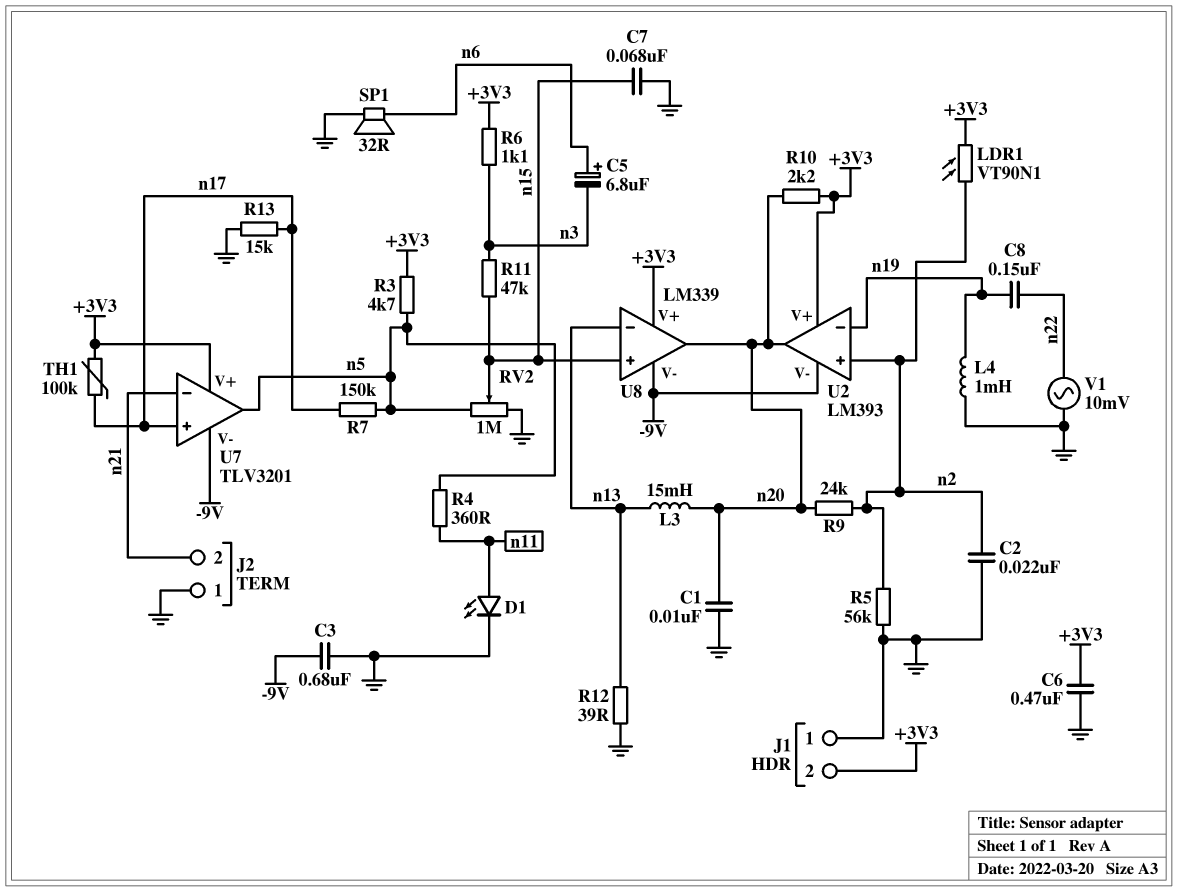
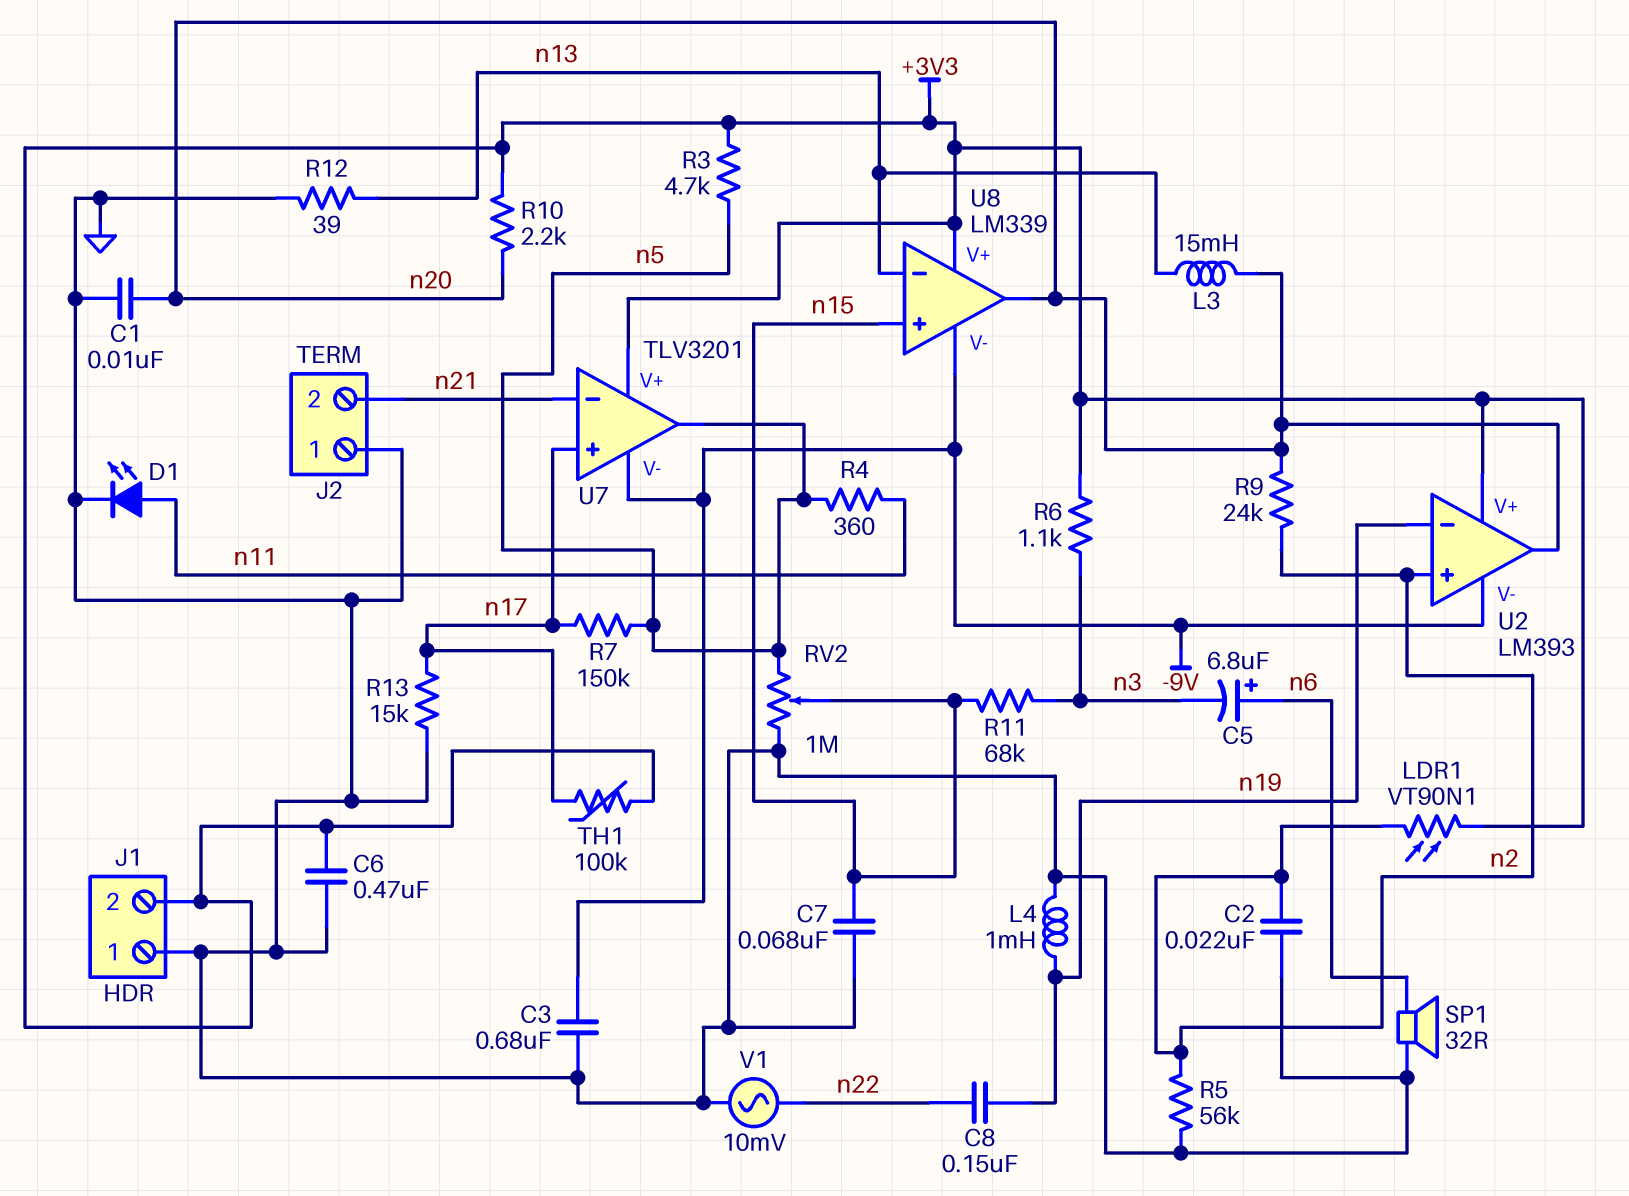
R11: 47k (n3, n15) -> 68k (n3, n15)

